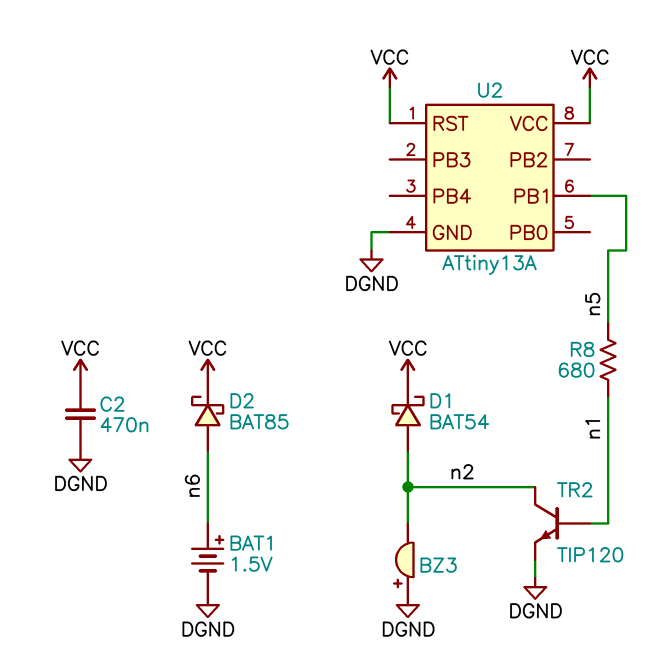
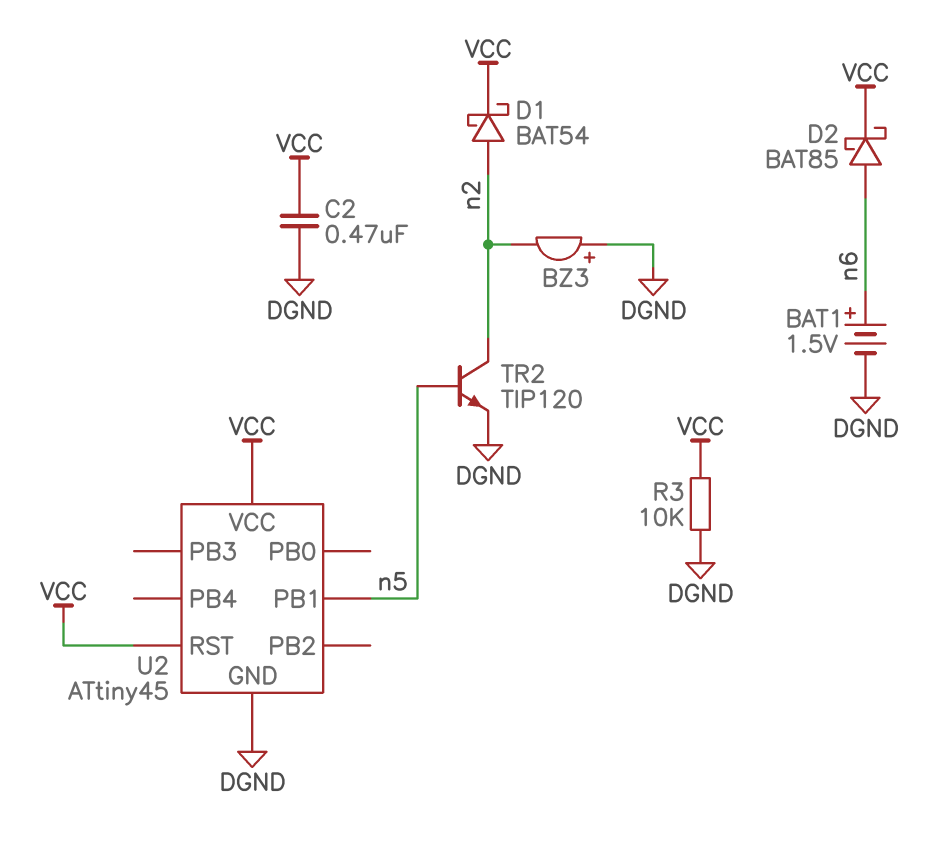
R3: none -> 10k (DGND, VCC)
R8: 680 (n1, n5) -> none
TR2: NPN TIP120 (B n1, C n2, E DGND) -> NPN TIP120 (B n5, C n2, E DGND)
U2: ATtiny13A -> ATtiny45

